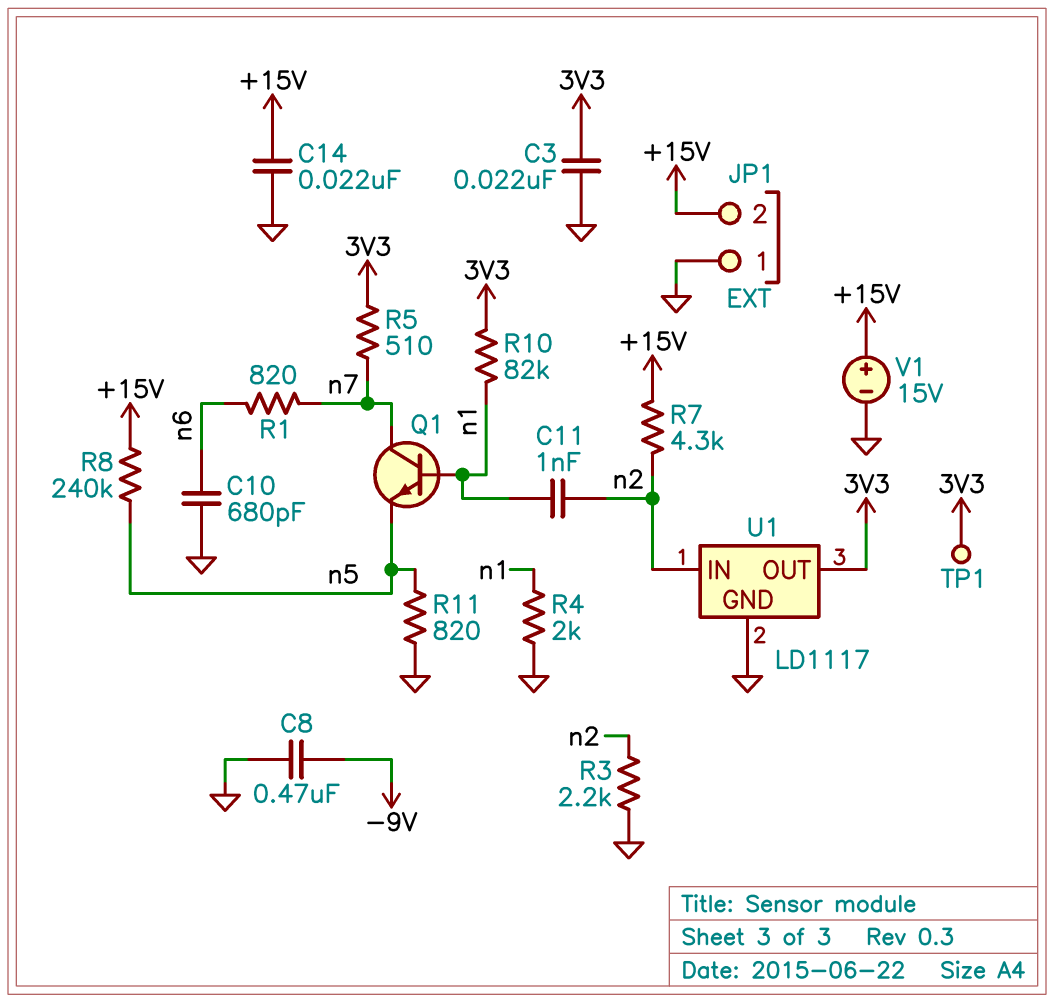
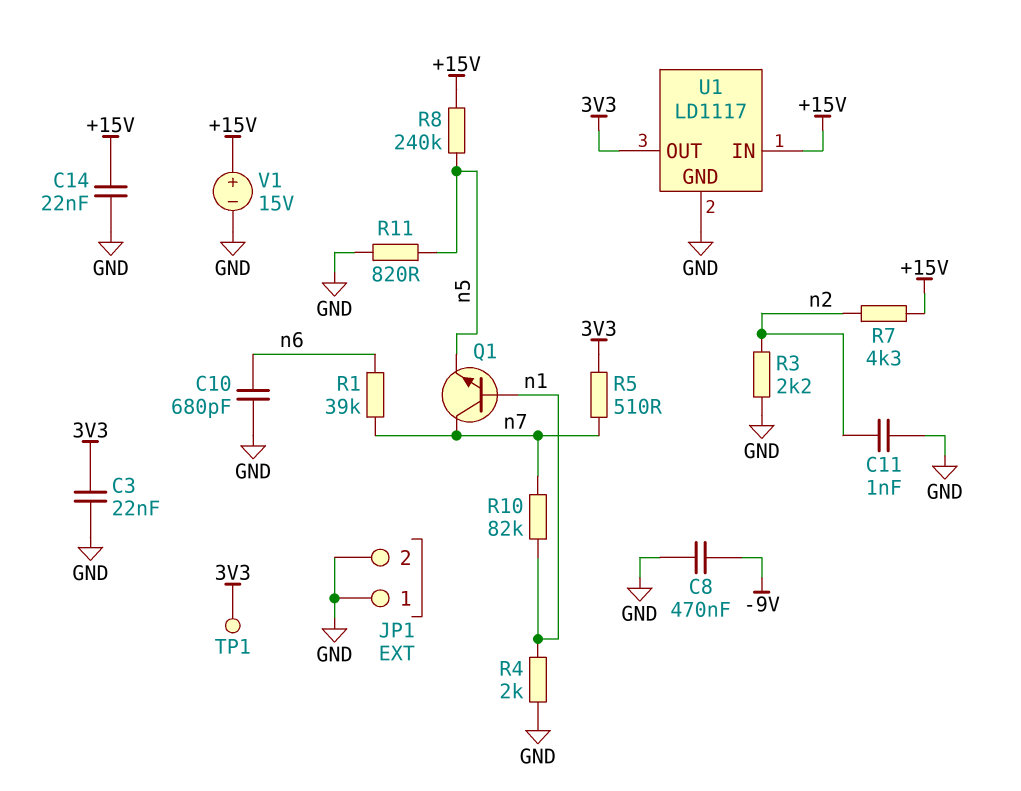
C11: 1nF (n1, n2) -> 1nF (GND, n2)
JP1 pin 2: +15V -> GND
R1: 820 (n6, n7) -> 39k (n6, n7)
R10: 82k (3V3, n1) -> 82k (n1, n7)
U1 pin IN: n2 -> +15V

